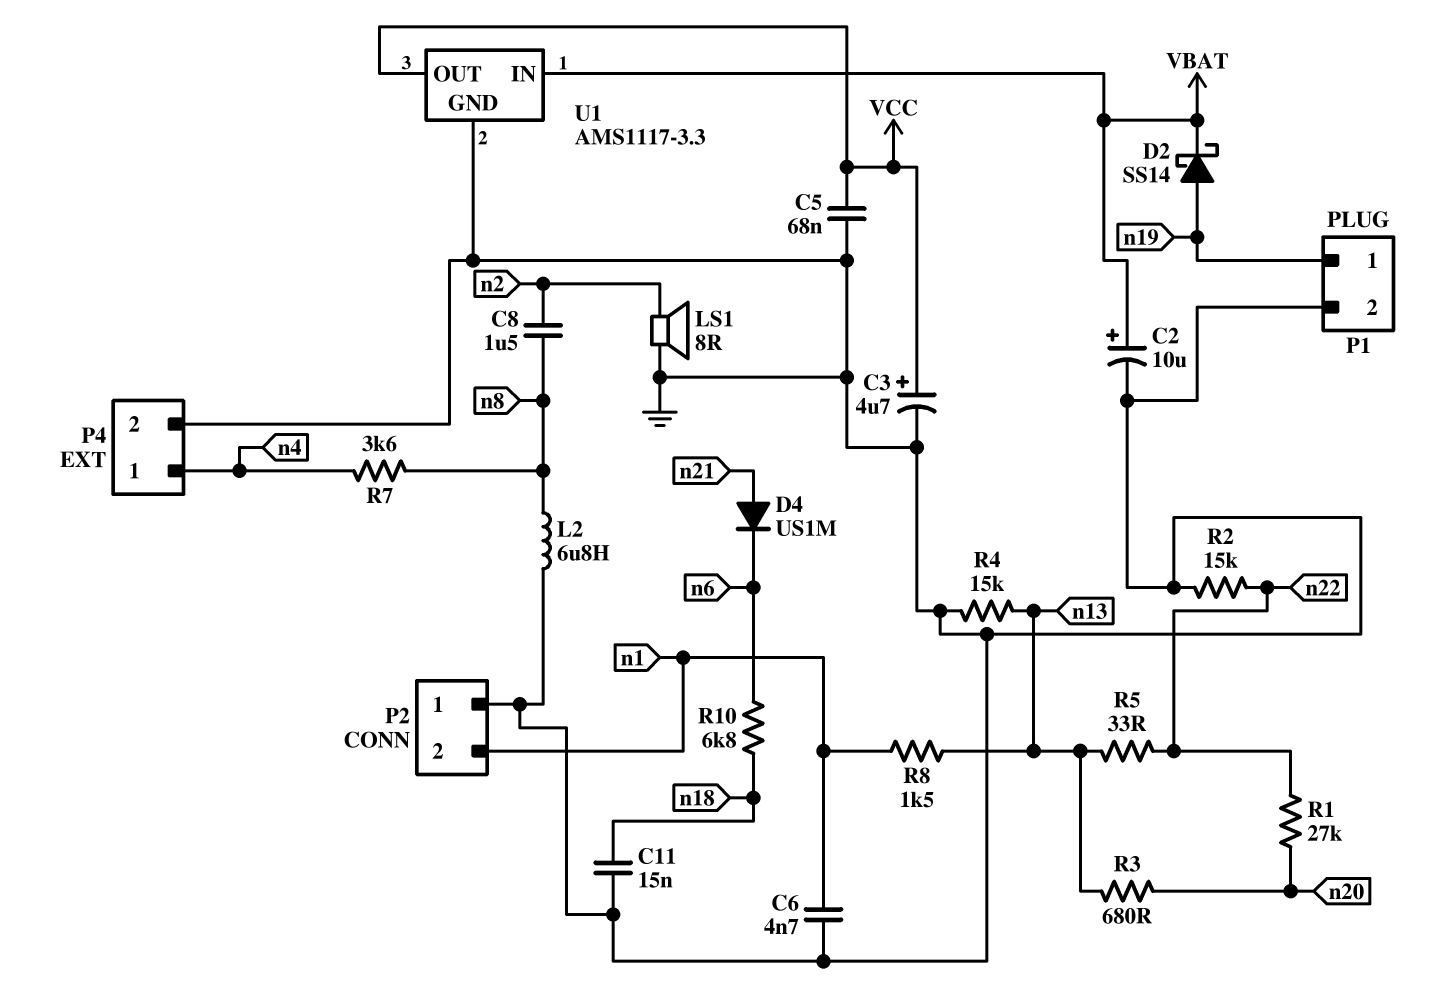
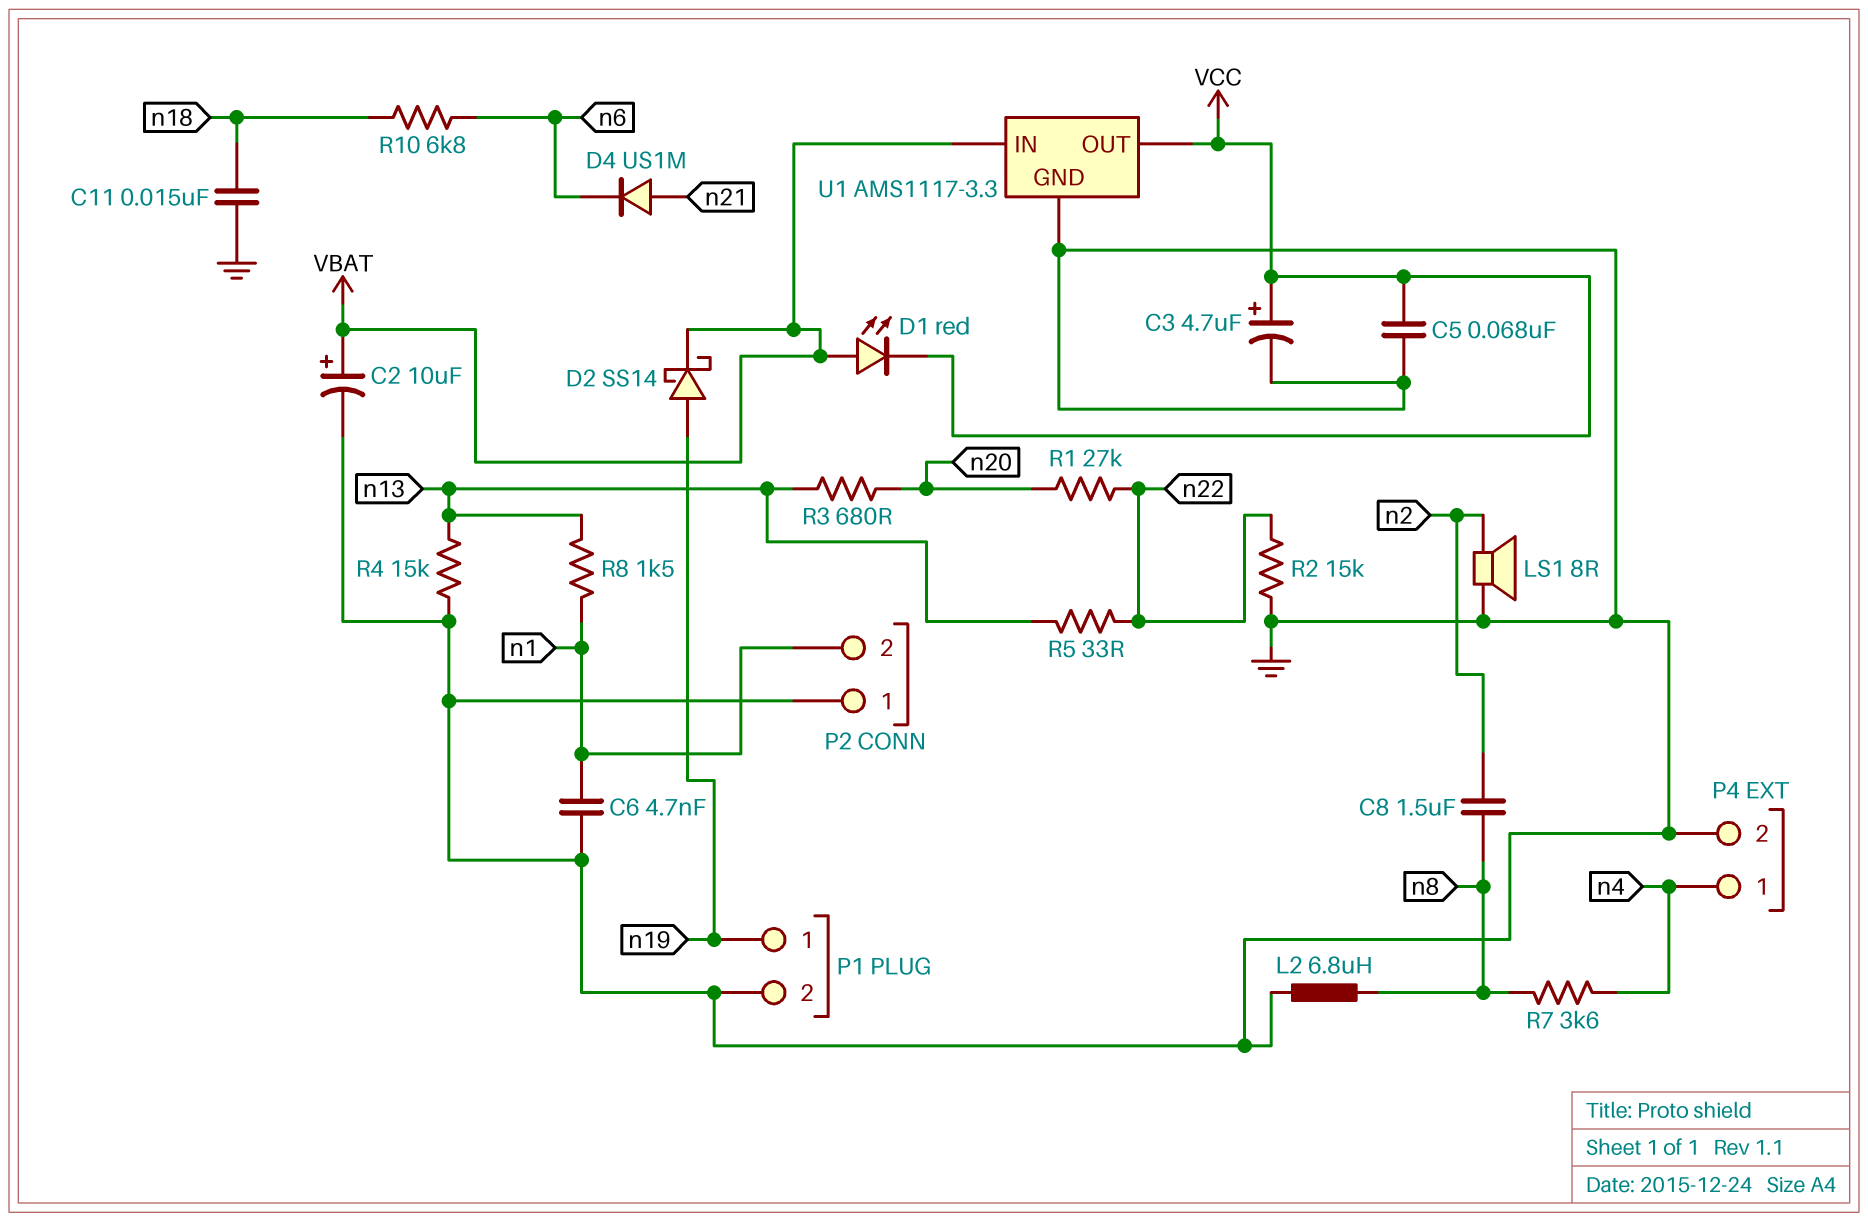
D1: none -> LED red (A VBAT, K VCC)

